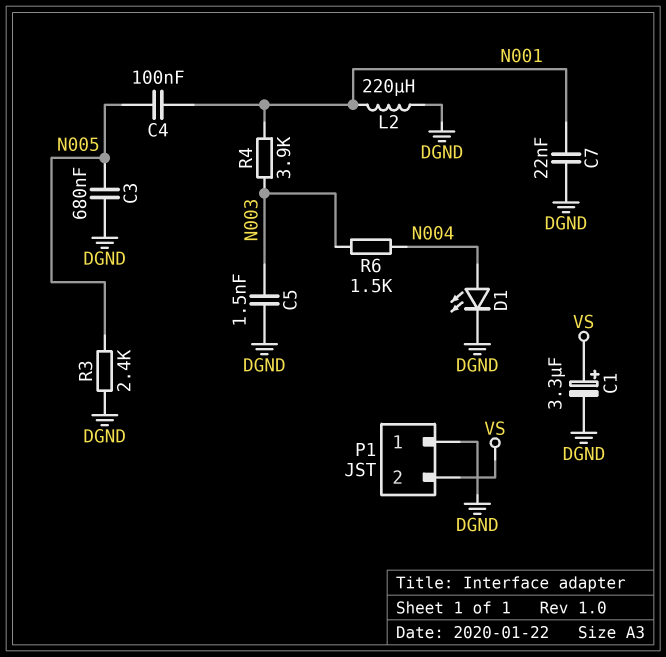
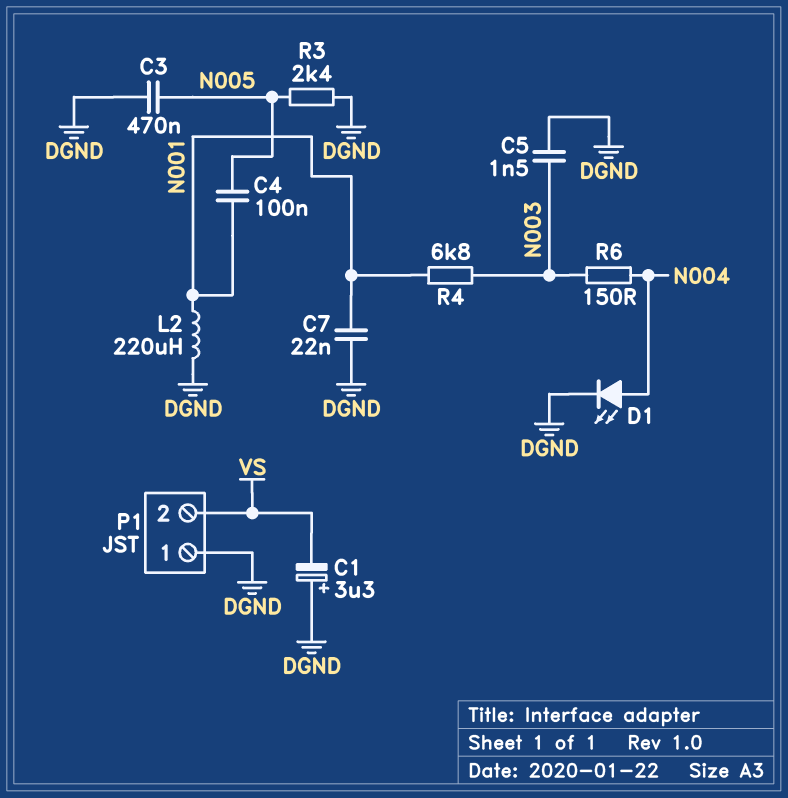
C1: 3.3uF (plus VS, minus DGND) -> 3.3uF (plus DGND, minus VS)
C3: 680nF (DGND, N005) -> 470nF (DGND, N005)
R4: 3.9k (N001, N003) -> 6.8k (N001, N003)
R6: 1.5k (N003, N004) -> 150 (N003, N004)

